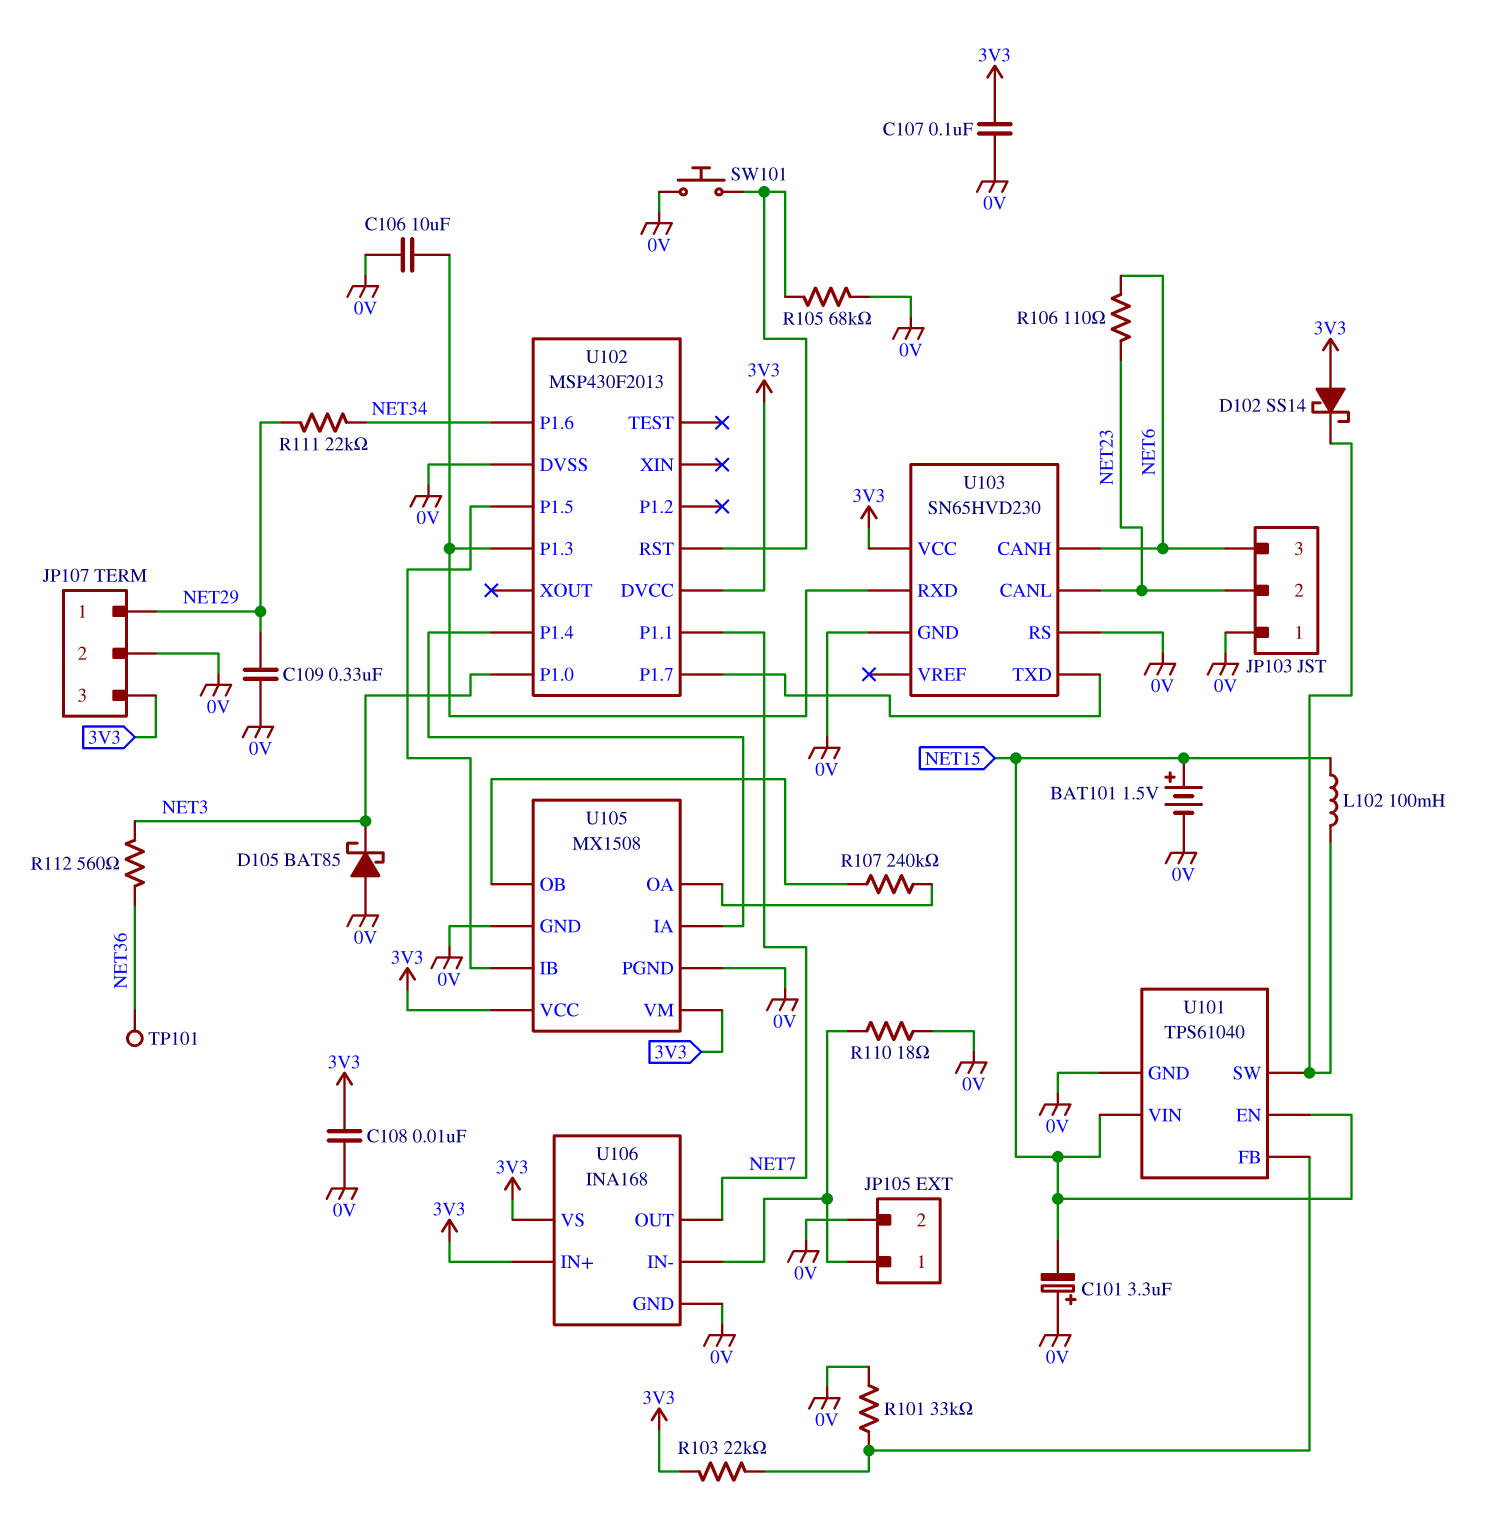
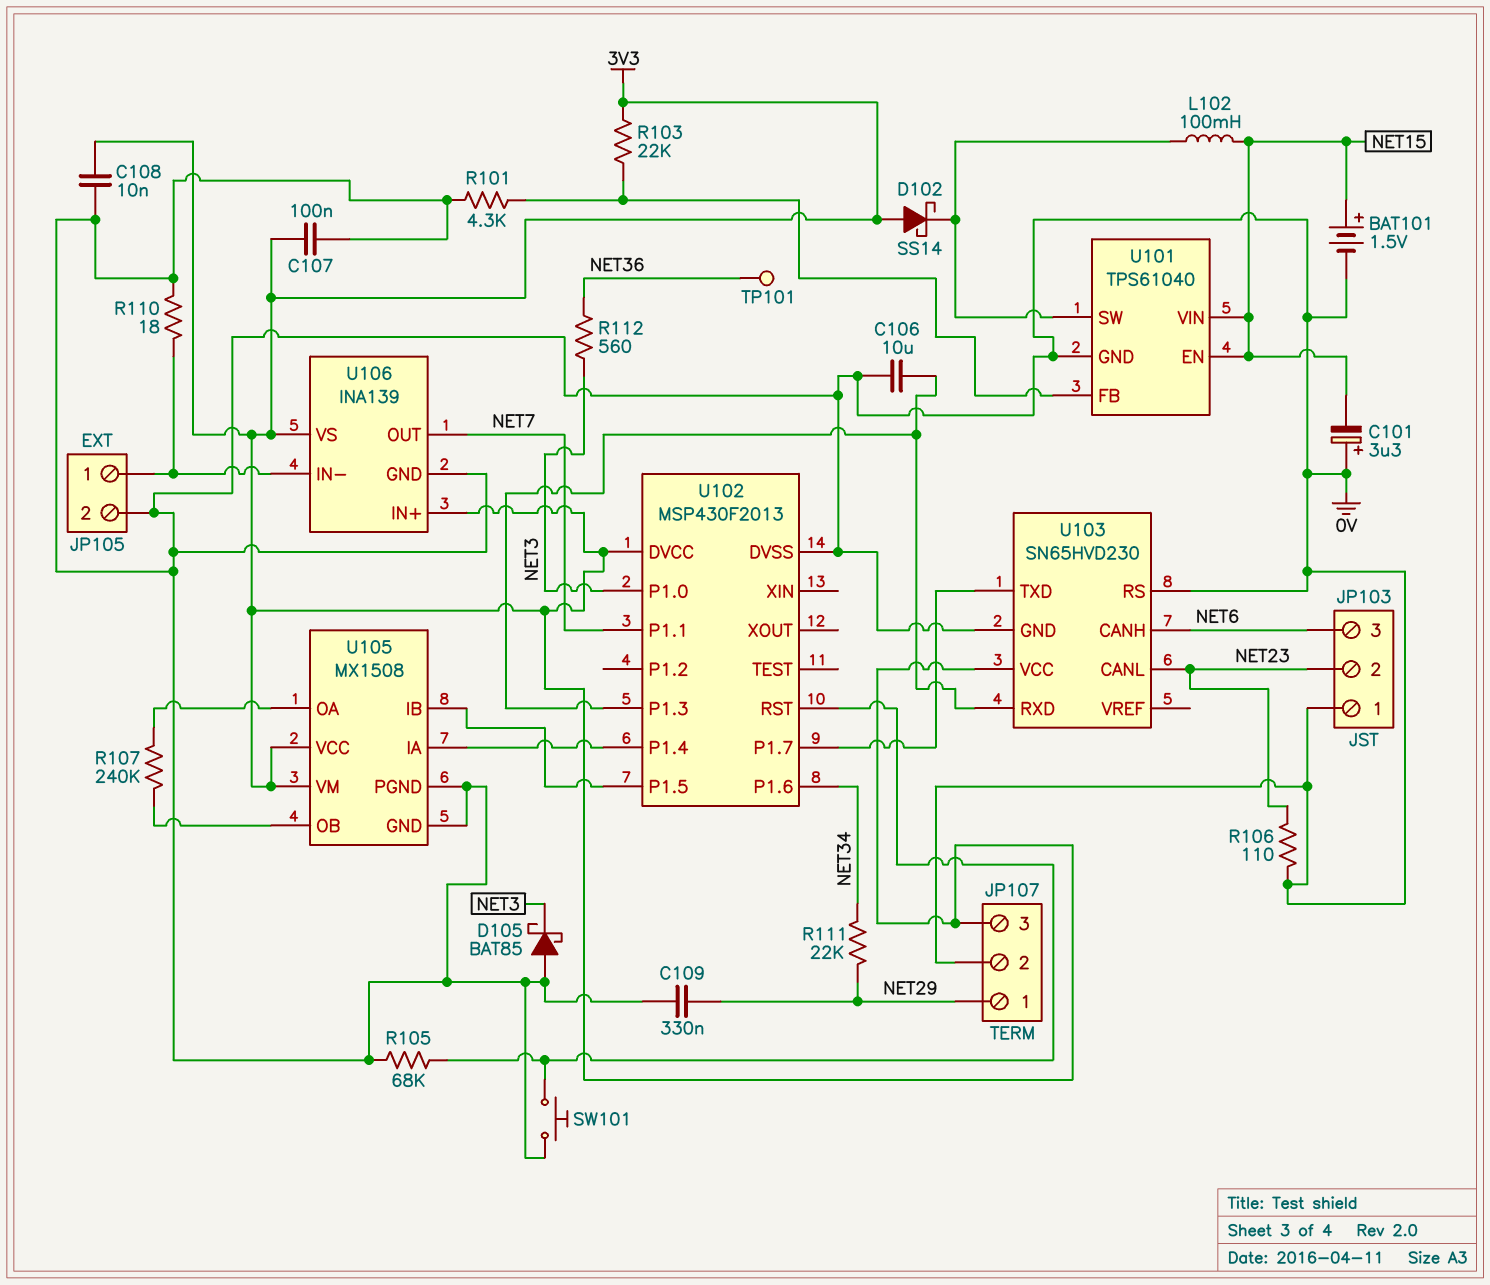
R101: 33k (0V, U101/FB) -> 4.3k (0V, U101/FB)
R106: 110 (NET6, NET23) -> 110 (0V, NET23)
U106: INA168 -> INA139

